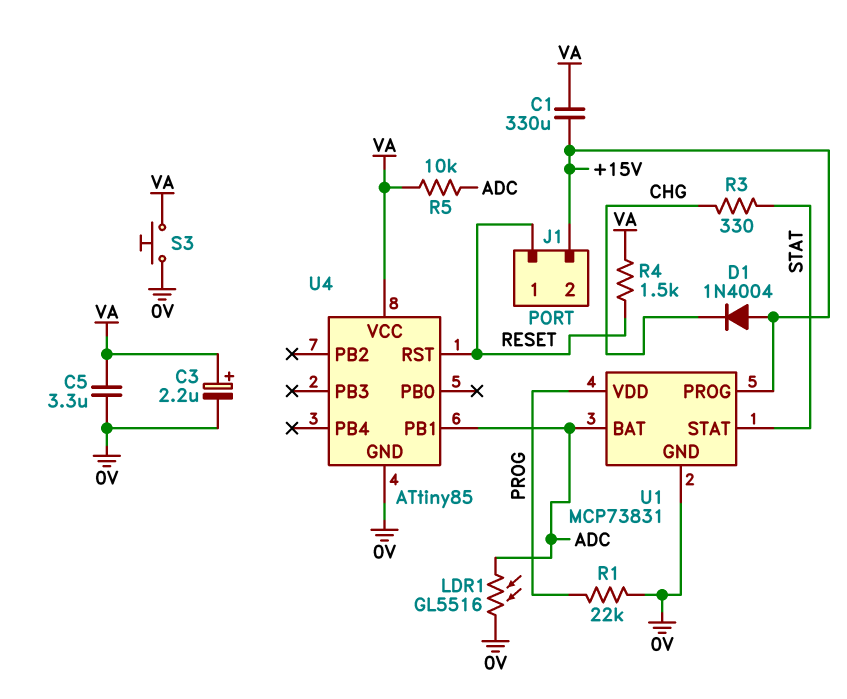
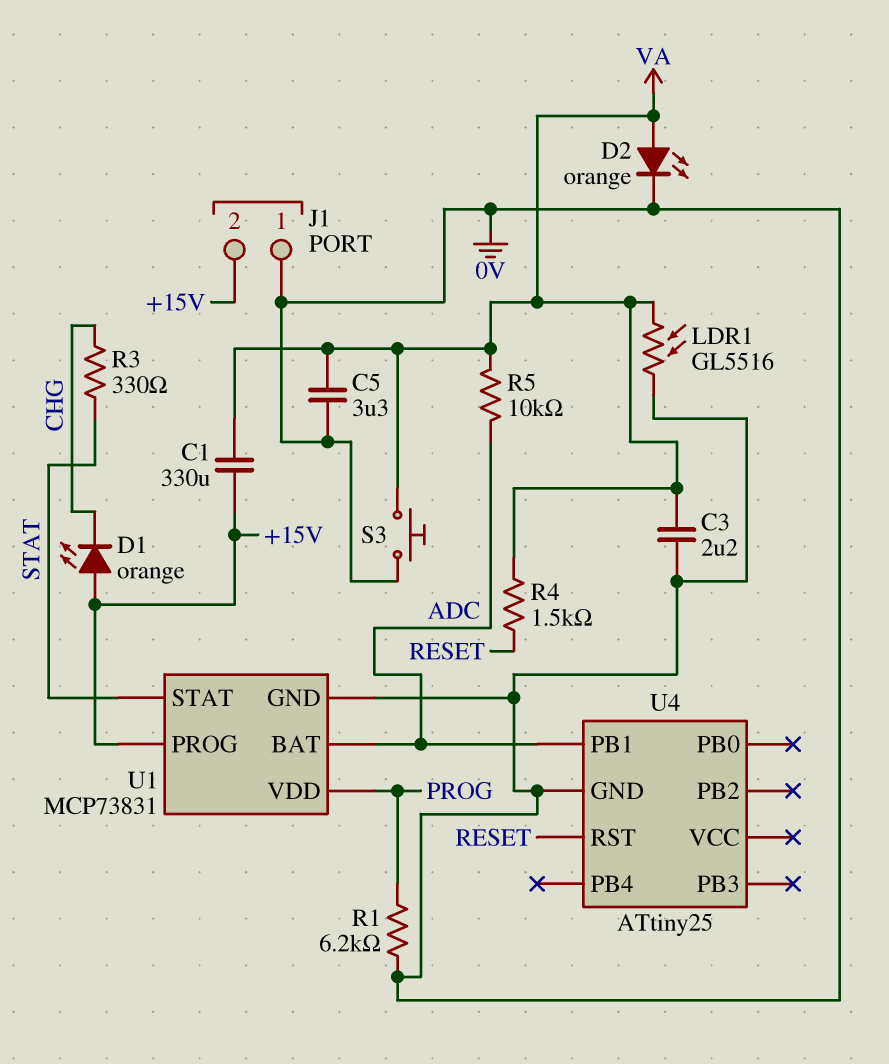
C3: 2.2uF (plus VA, minus 0V) -> 2.2uF (0V, VA)
D1: diode 1N4004 (A +15V, K CHG) -> LED orange (A +15V, K CHG)
D2: none -> LED orange (A VA, K 0V)
J1 pin 1: RESET -> 0V
LDR1: GL5516 (0V, ADC) -> GL5516 (0V, VA)
R1: 22k (0V, PROG) -> 6.2k (0V, PROG)
U4: ATtiny85 -> ATtiny25
U4 pin VCC: VA -> none

